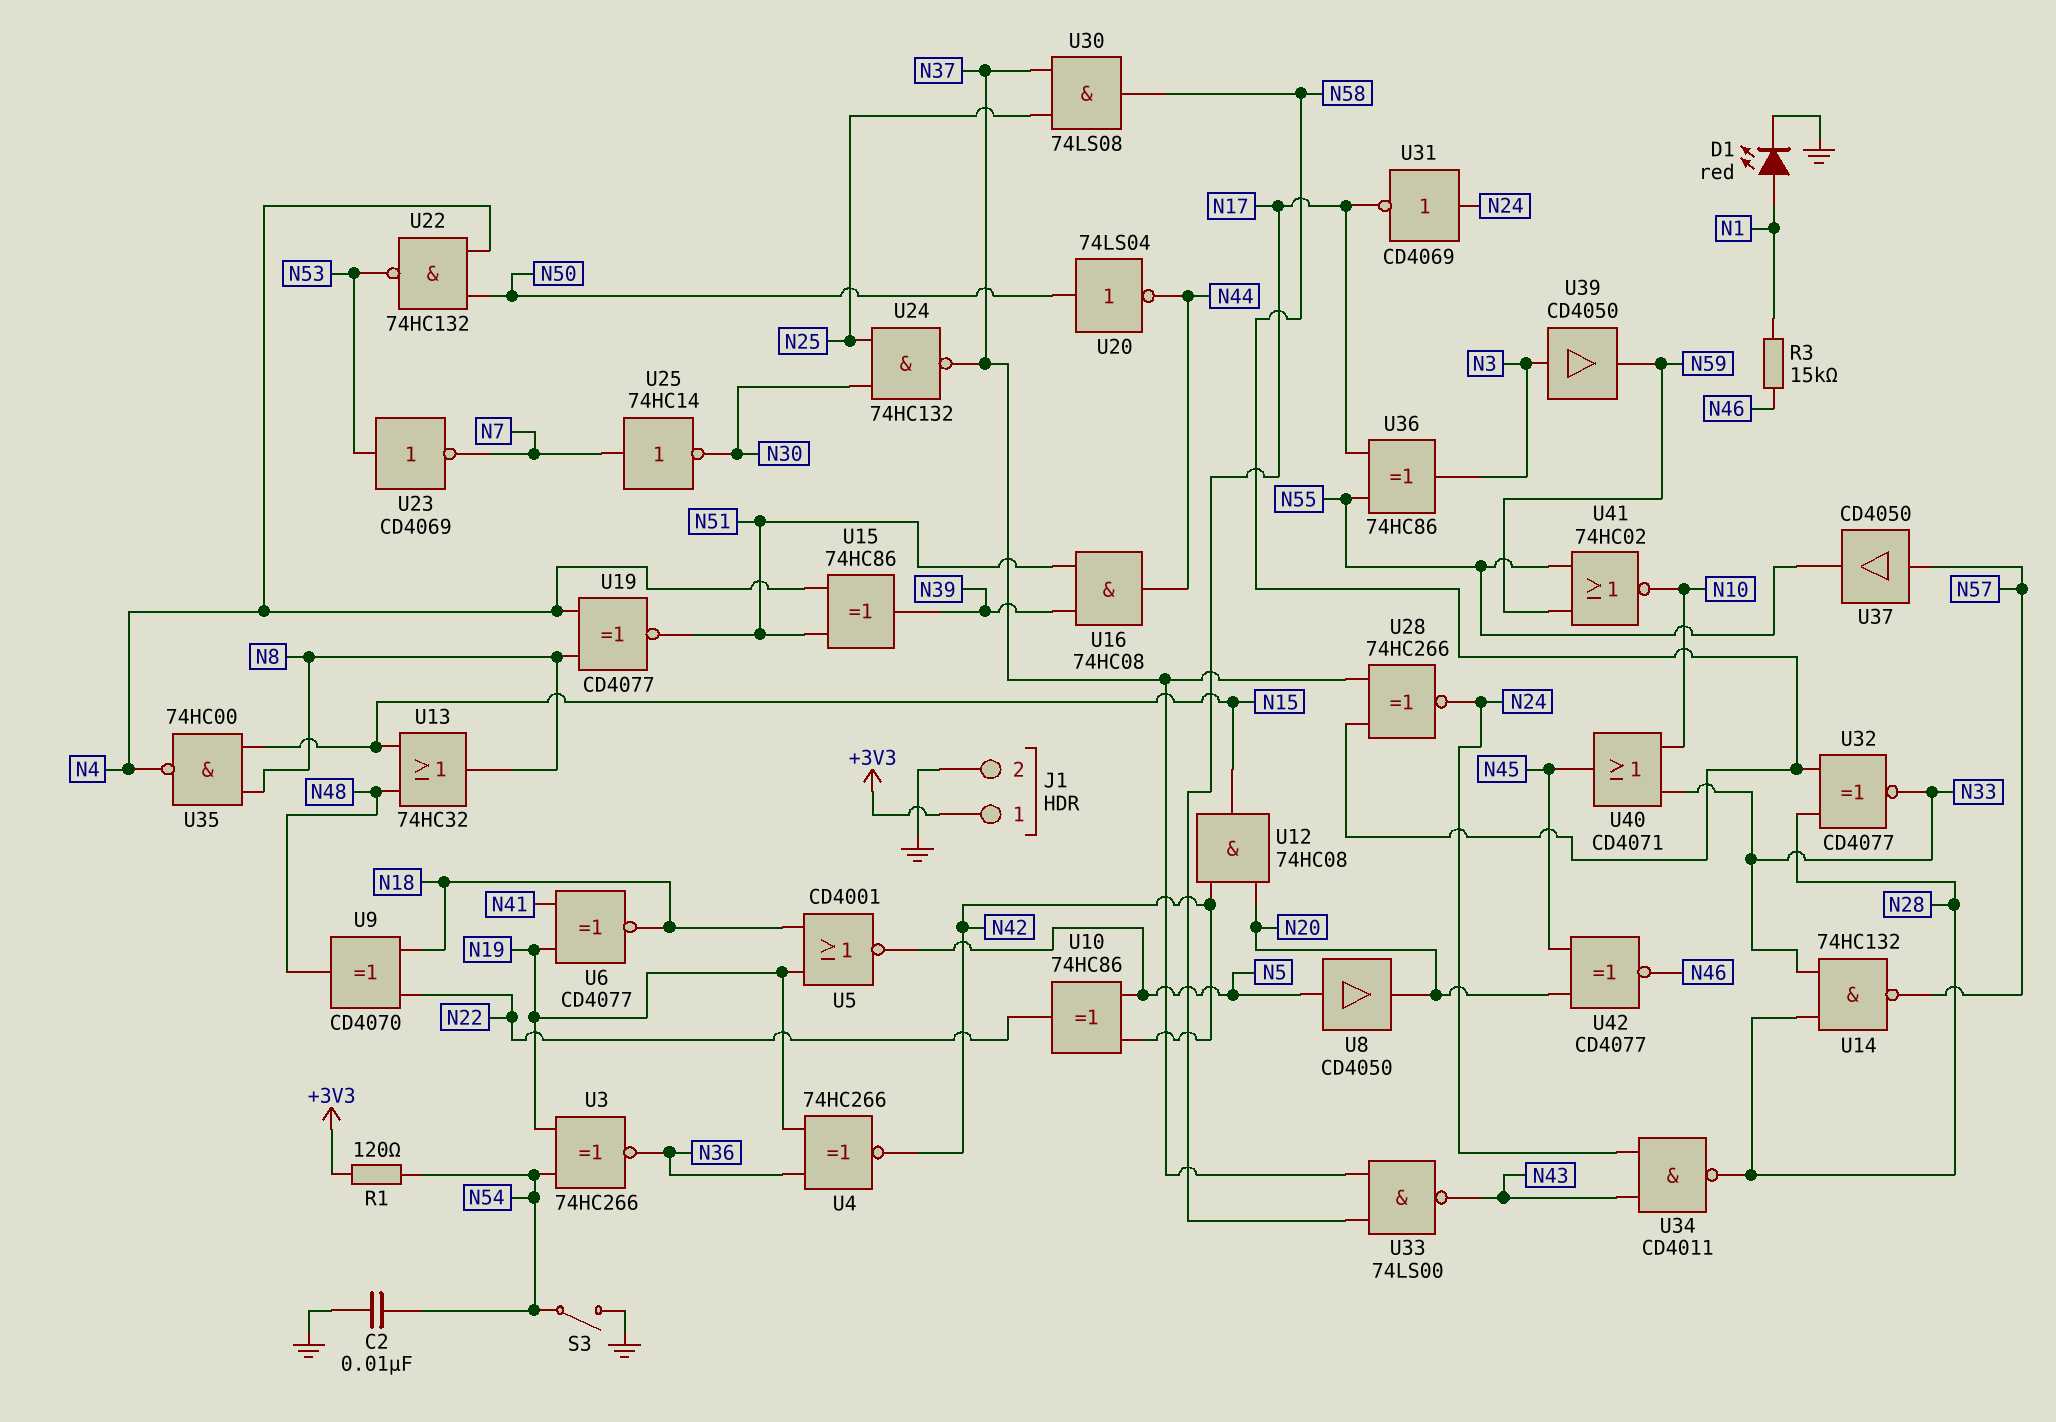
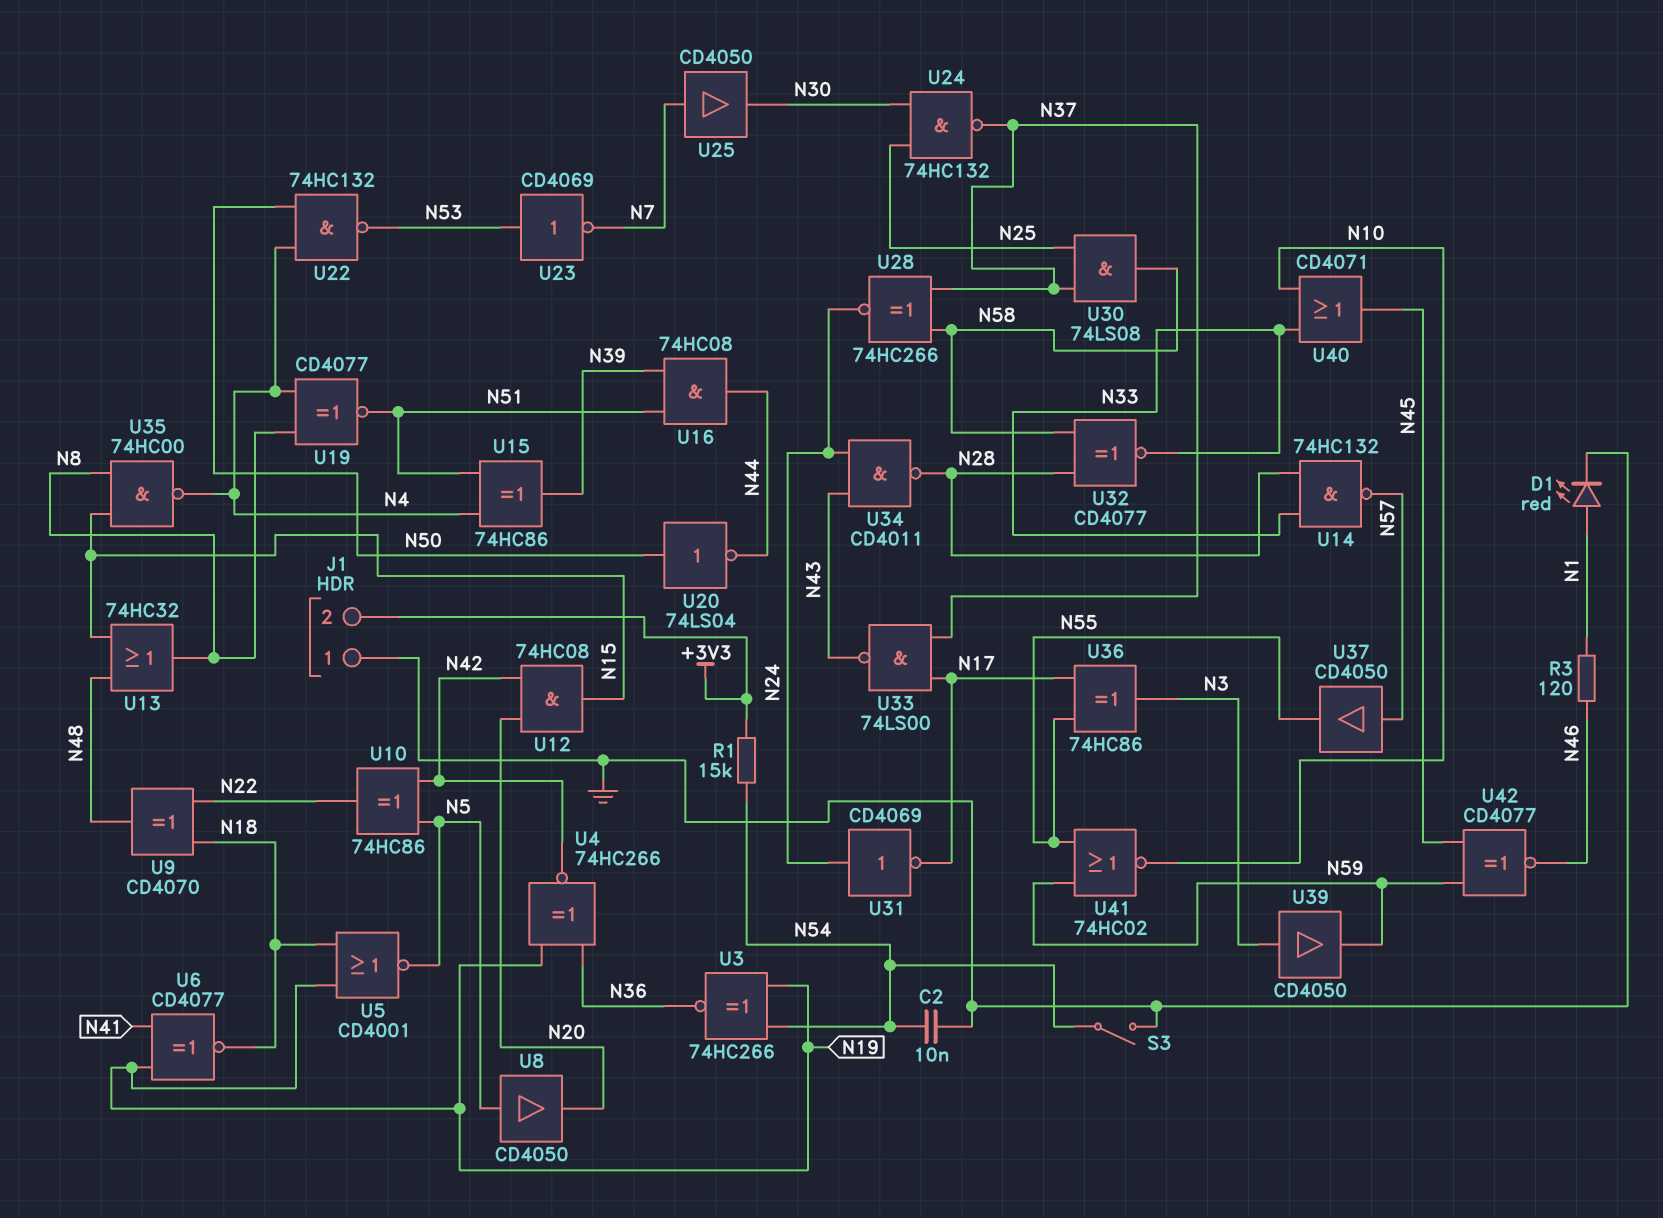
J1 pin 1: +3V3 -> GND
J1 pin 2: GND -> +3V3
R1: 120 (+3V3, N54) -> 15k (+3V3, N54)
R3: 15k (N1, N46) -> 120 (N1, N46)
U25: NOT 74HC14 (in N7, out N30) -> buffer CD4050 (in N7, out N30)
U42: XNOR CD4077 (in N20, in N45, out N46) -> XNOR CD4077 (in N45, in N59, out N46)

